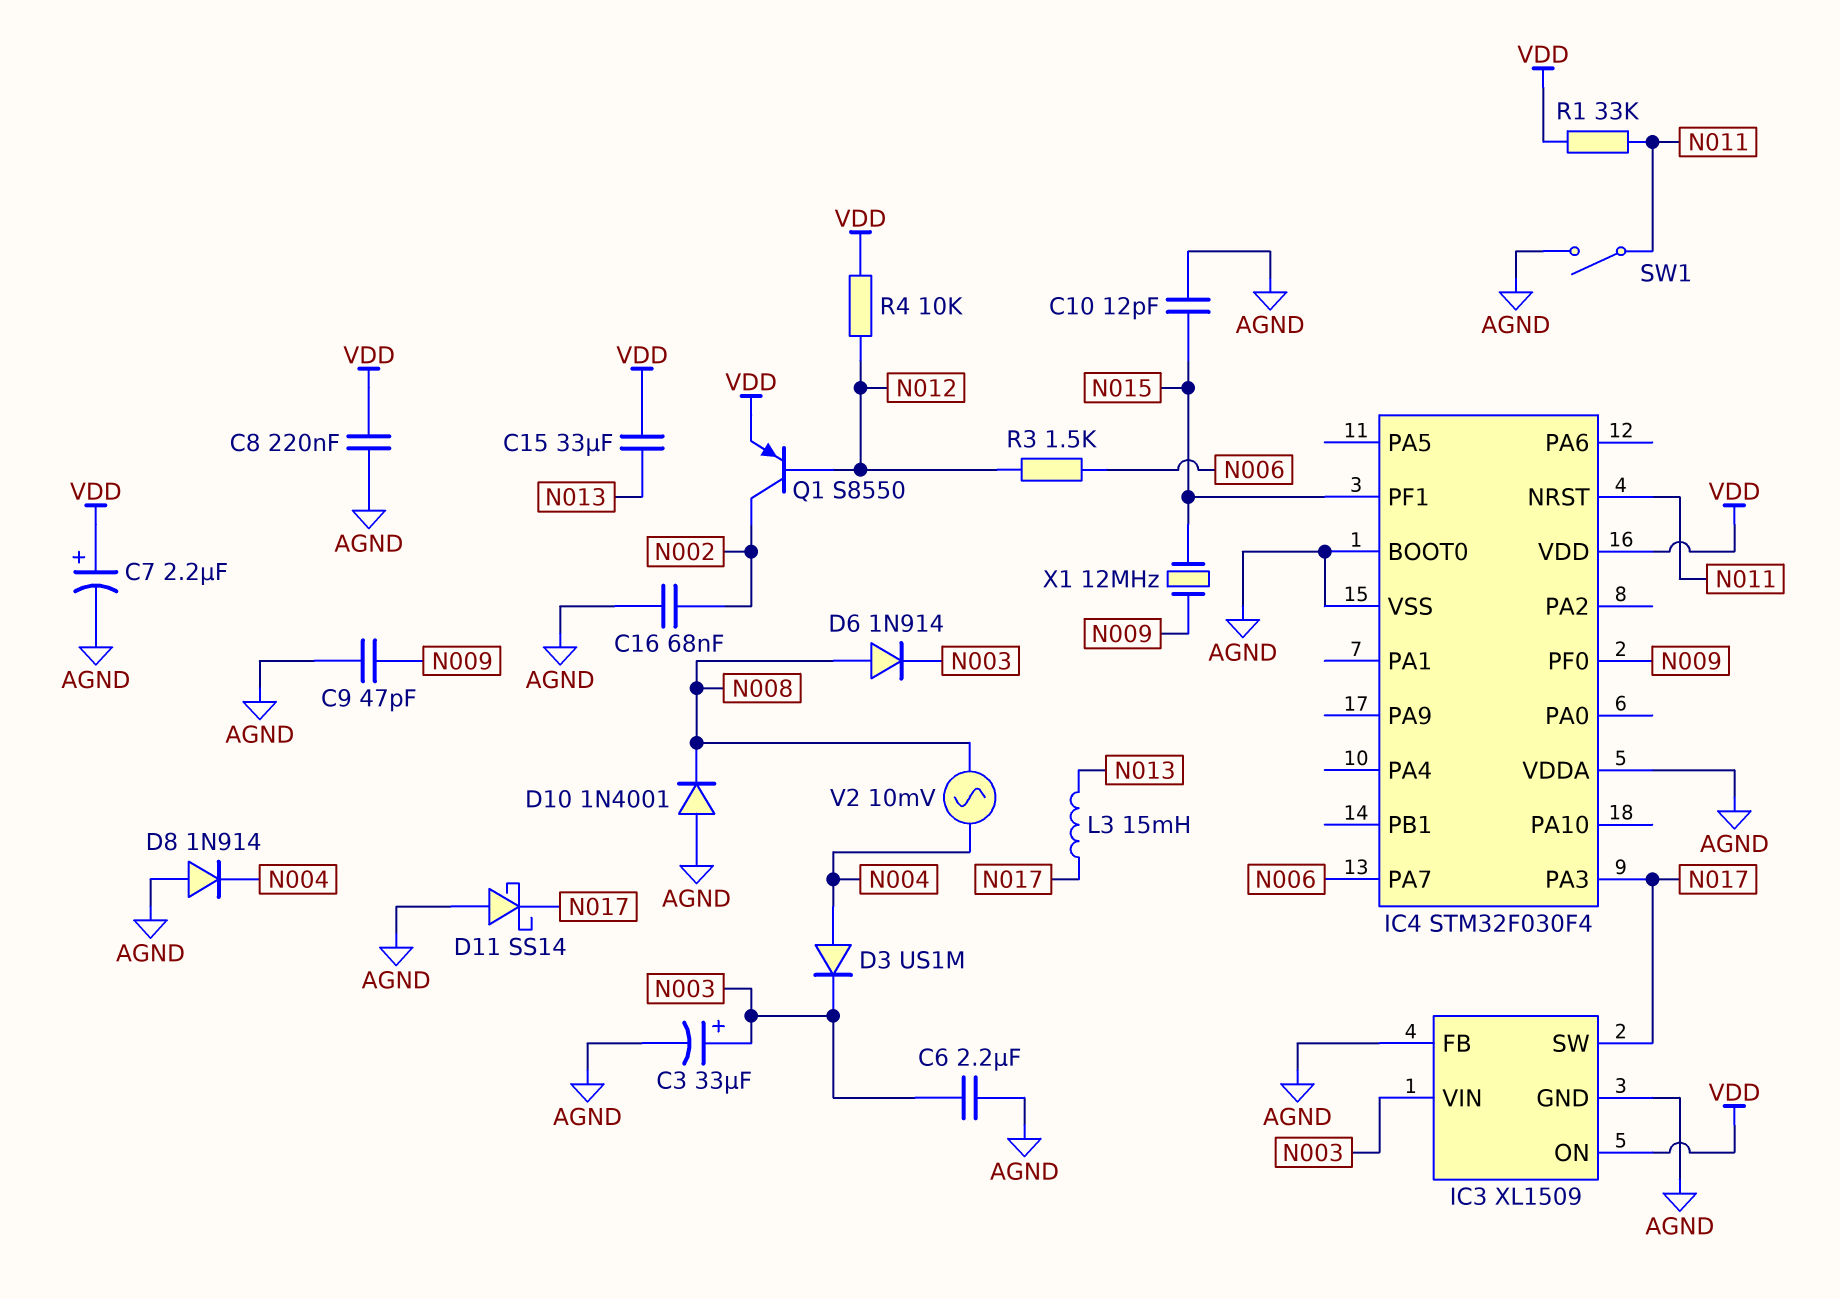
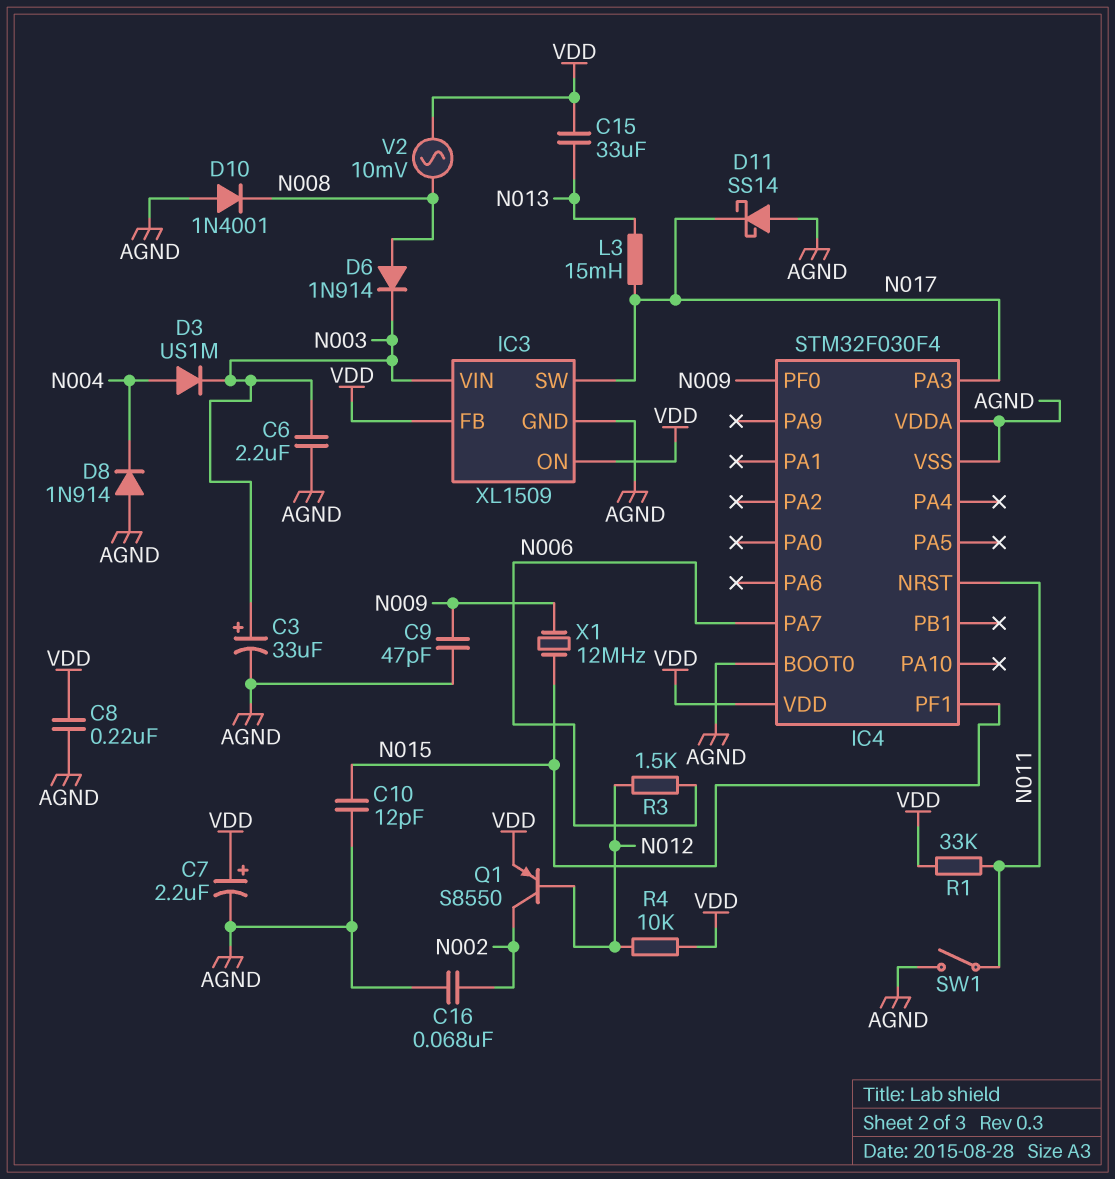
IC3 pin FB: AGND -> VDD
V2: AC 10mV (N004, N008) -> AC 10mV (N008, VDD)

